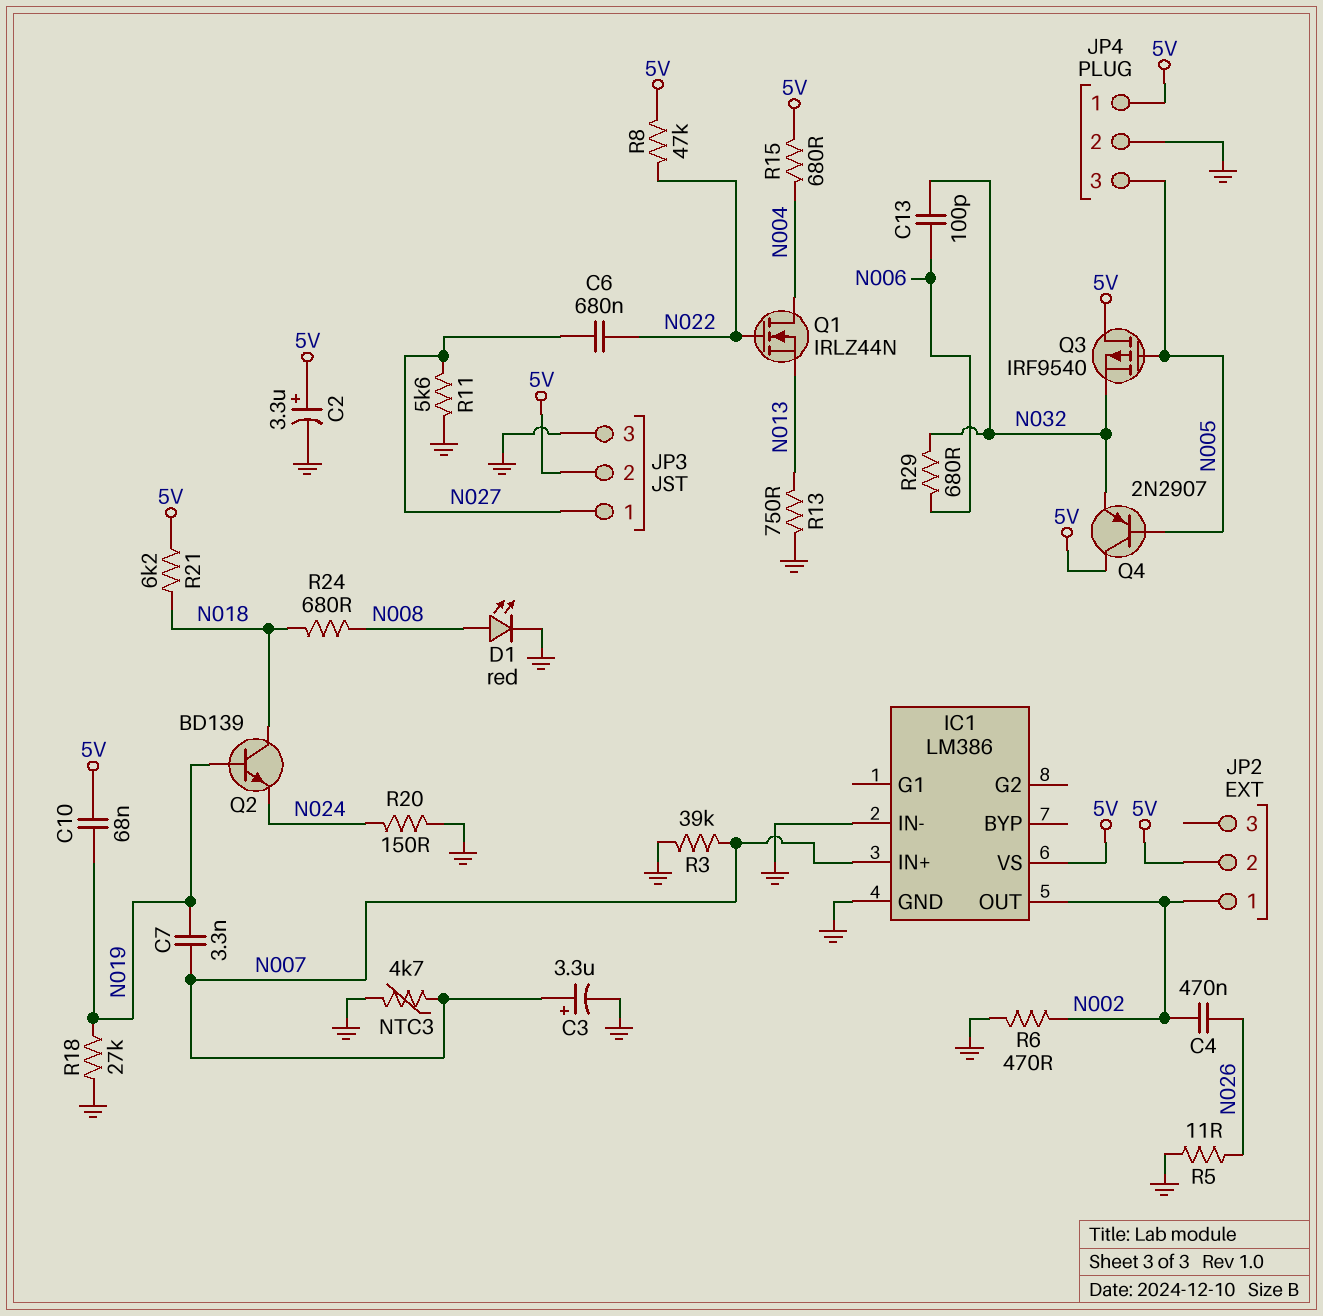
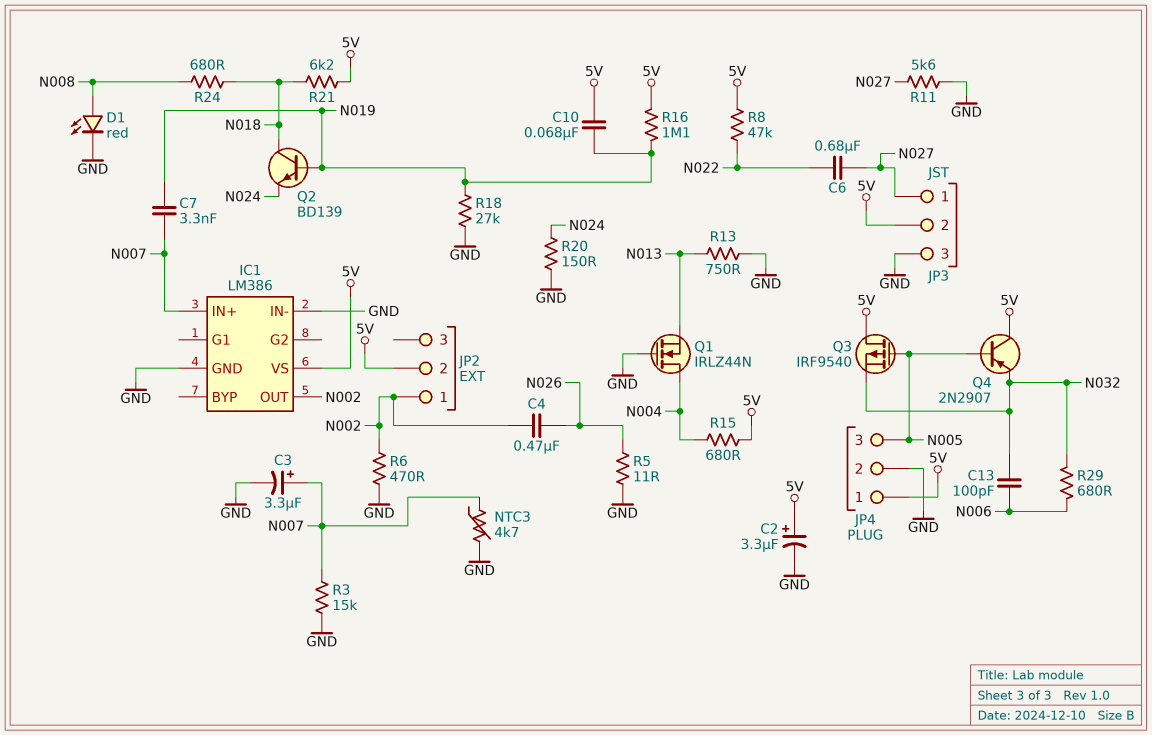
Q1: NMOS IRLZ44N (G N022, D N004, S N013) -> NMOS IRLZ44N (G GND, D N004, S N013)
R3: 39k (GND, N007) -> 15k (GND, N007)
R16: none -> 1.1M (5V, N019)

